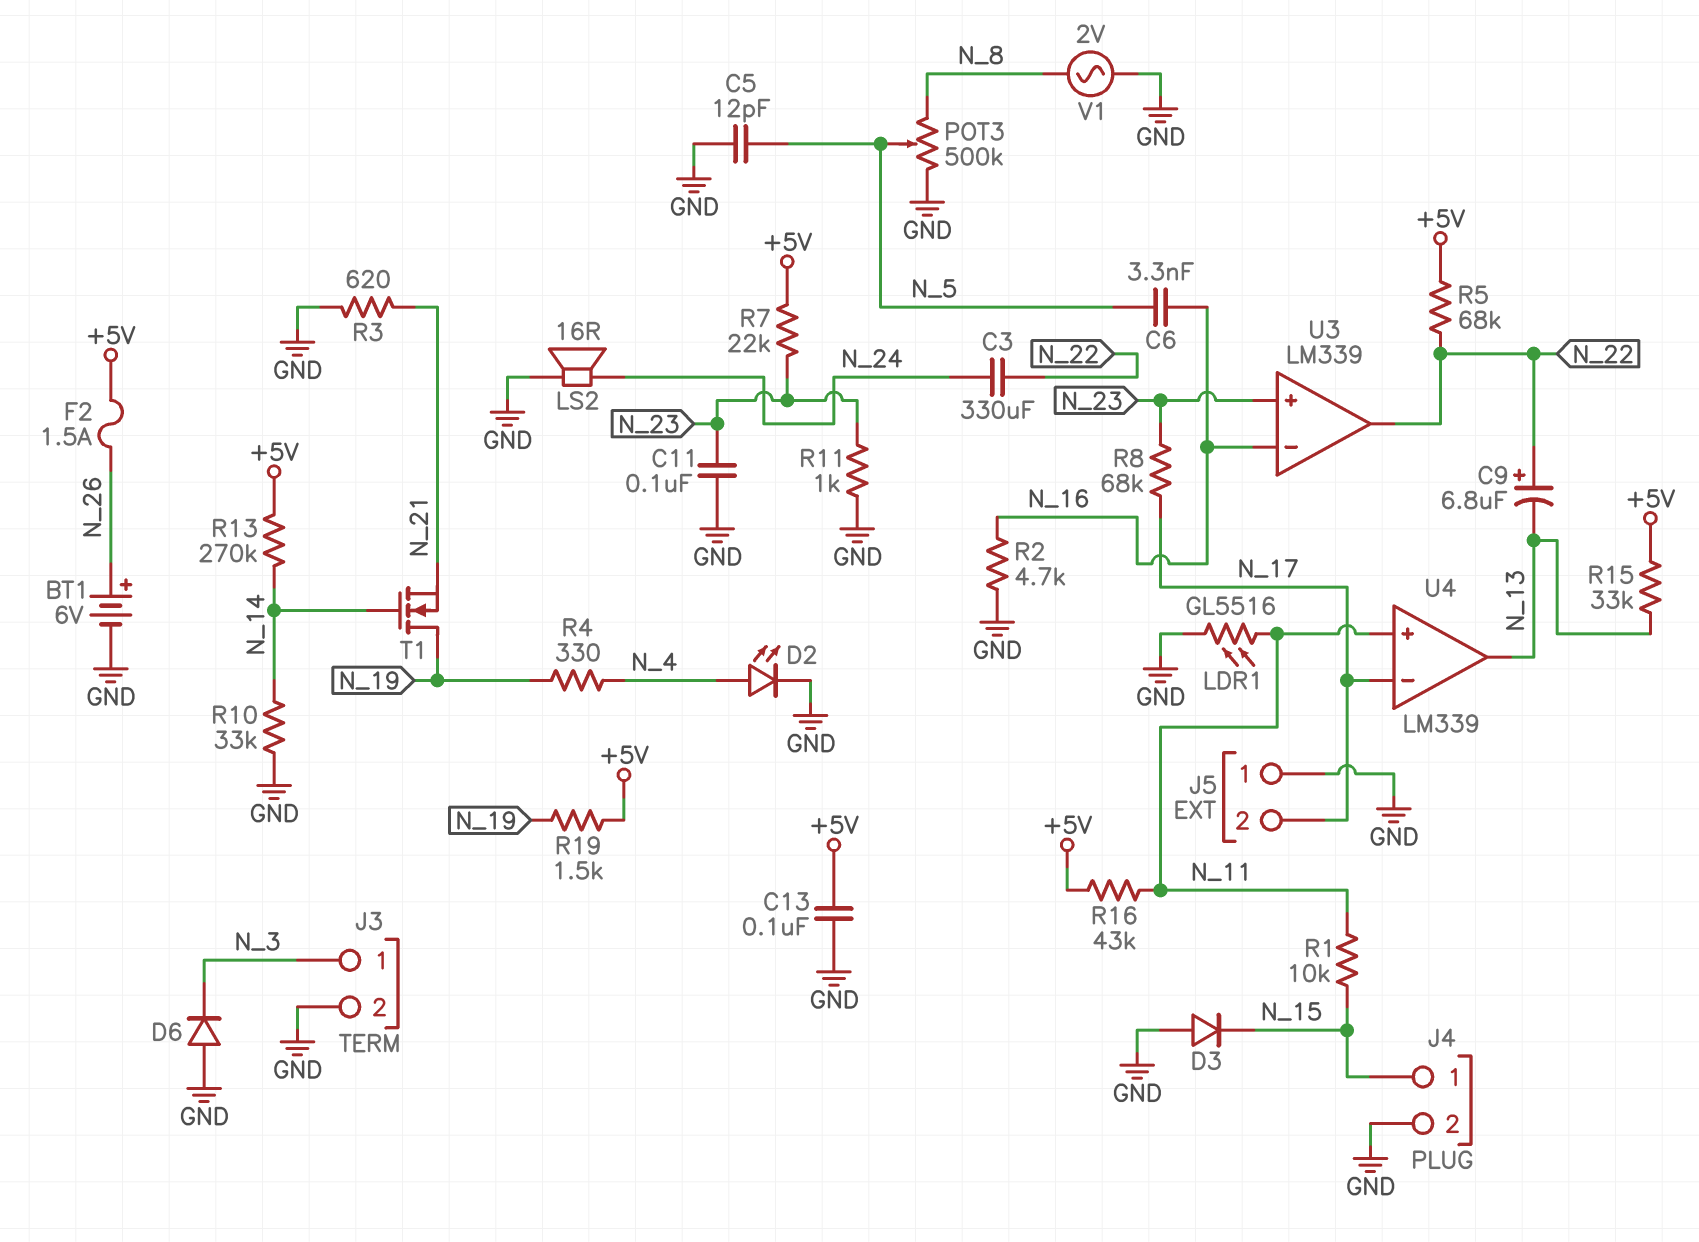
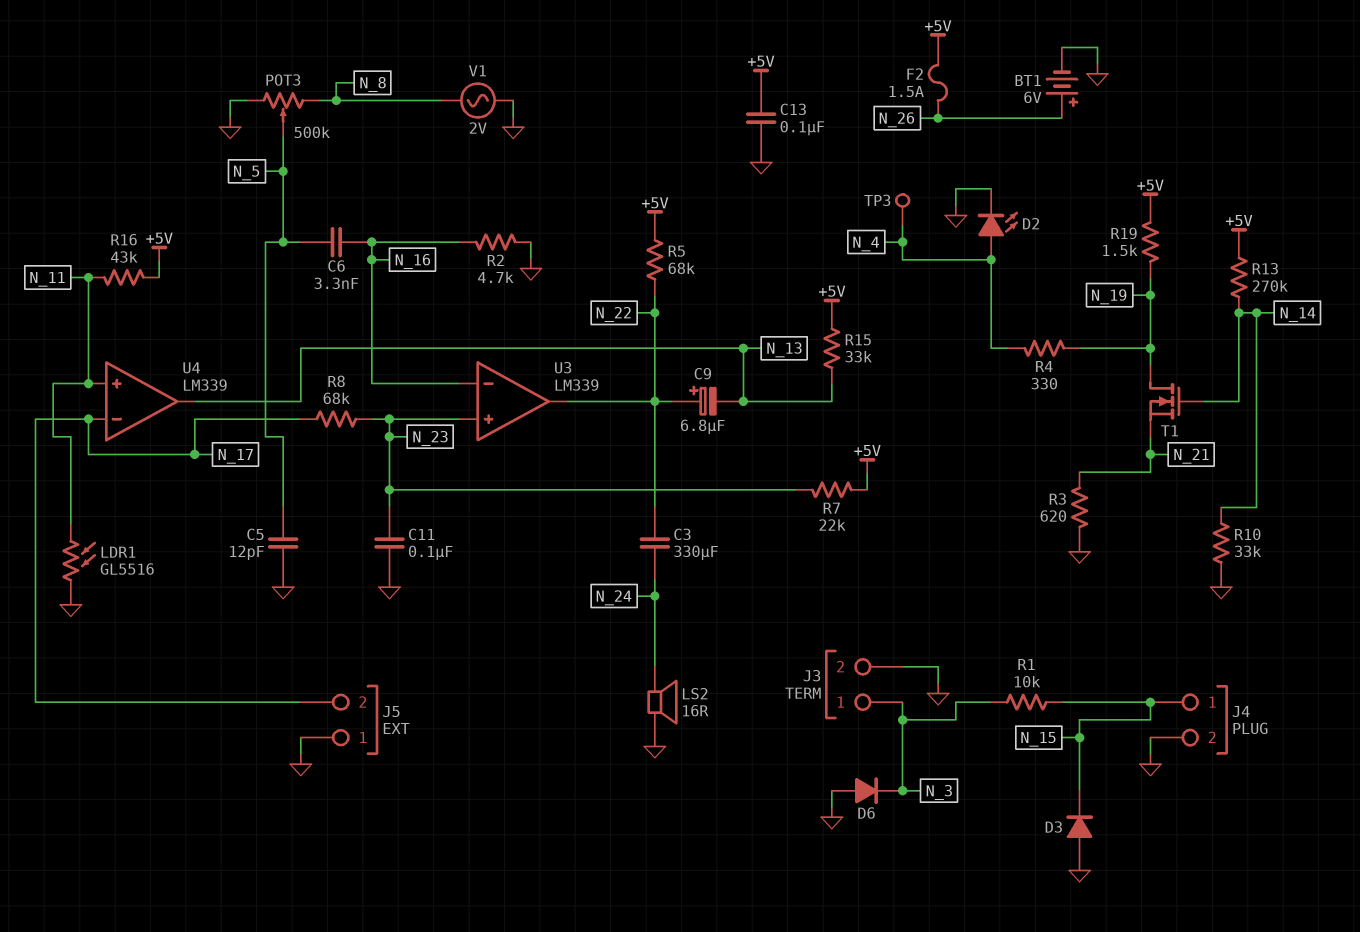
R1: 10k (N_11, N_15) -> 10k (N_3, N_15)
R11: 1k (GND, N_23) -> none
TP3: none -> test point (N_4)

